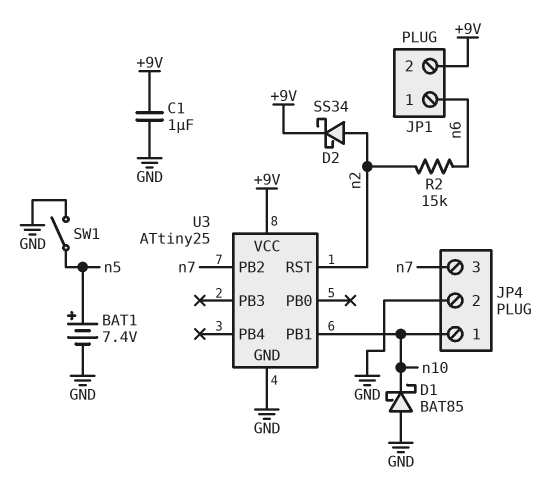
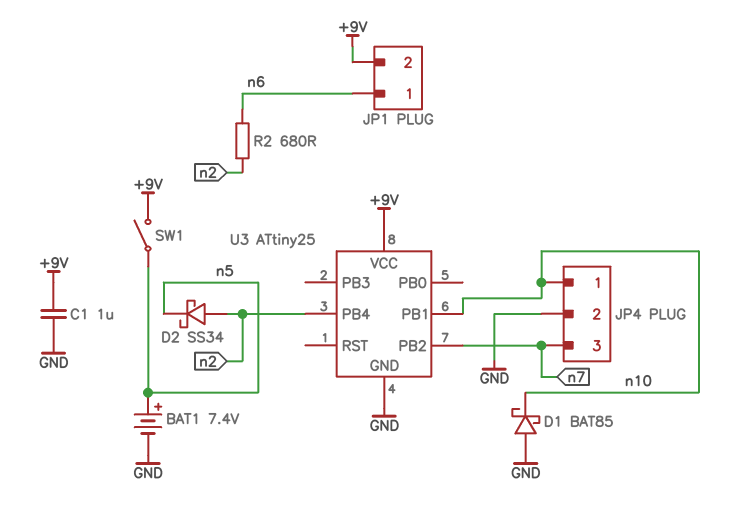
D2: schottky SS34 (A n2, K +9V) -> schottky SS34 (A n2, K n5)
R2: 15k (n2, n6) -> 680 (n2, n6)
SW1: switch (GND, n5) -> switch (+9V, n5)
U3 pin PB4: none -> n2
U3 pin RST: n2 -> none

